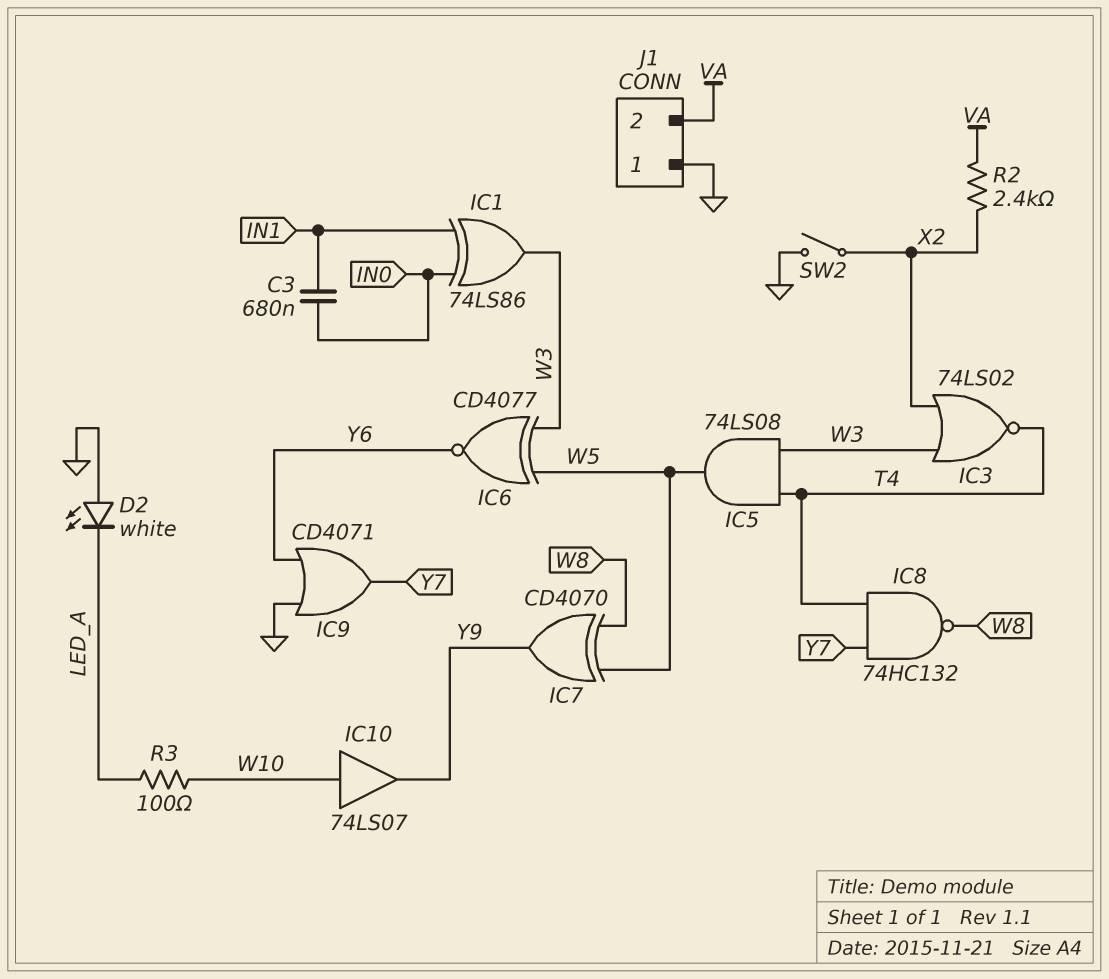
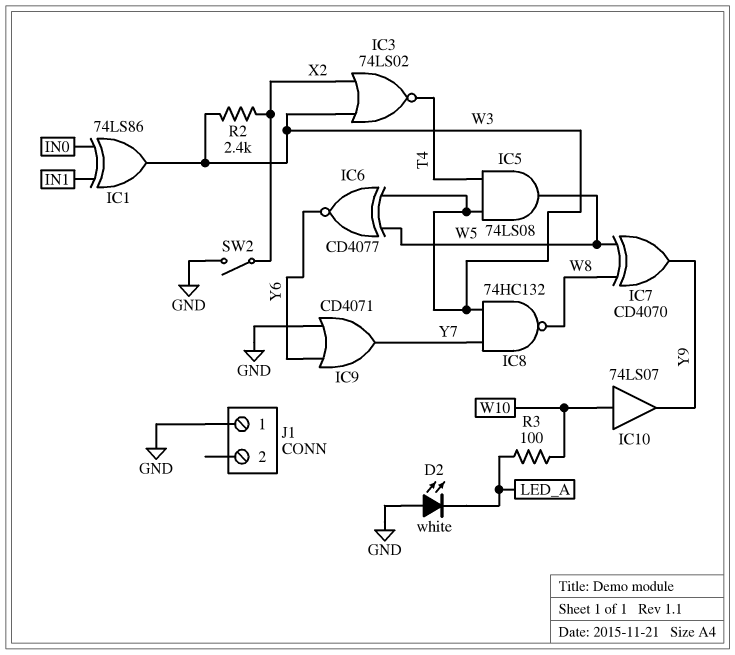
C3: 680nF (IN0, IN1) -> none
IC8: NAND 74HC132 (in T4, in Y7, out W8) -> NAND 74HC132 (in W3, in Y7, out W8)
J1 pin 2: VA -> none
R2: 2.4k (VA, X2) -> 2.4k (W3, X2)

